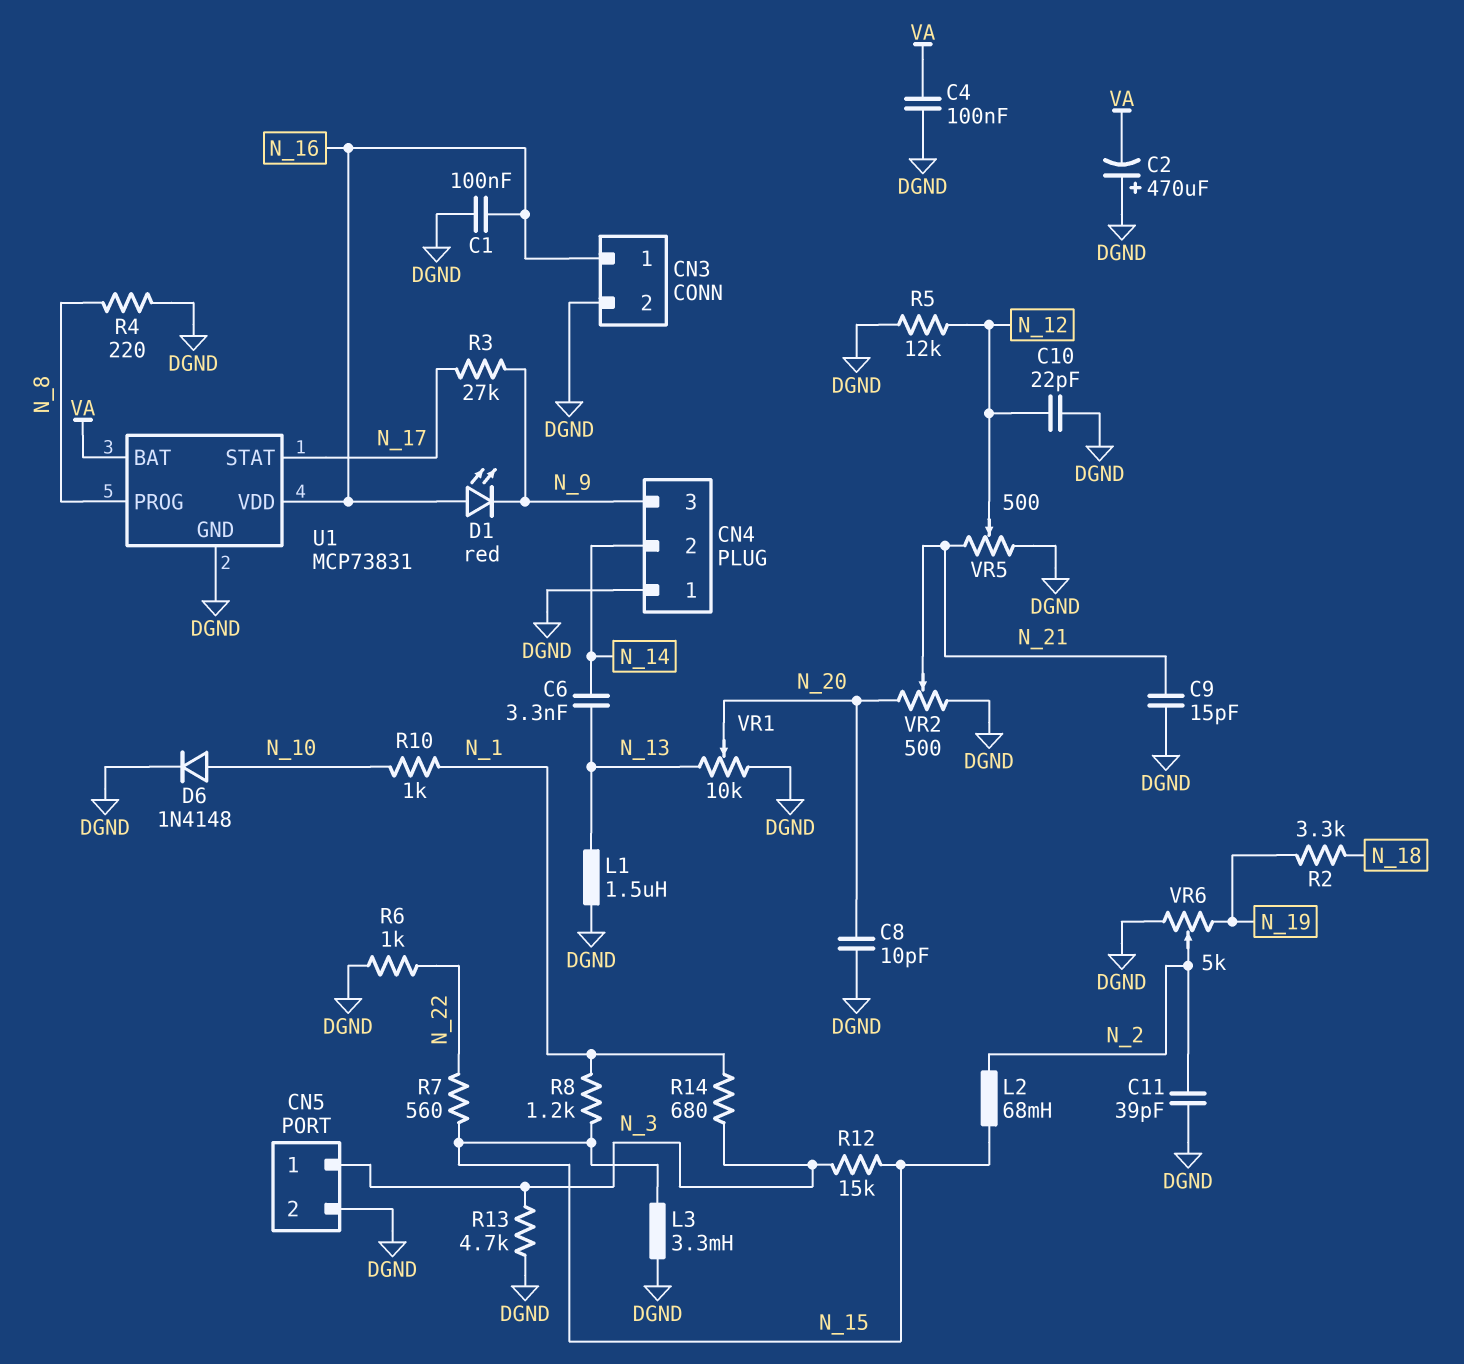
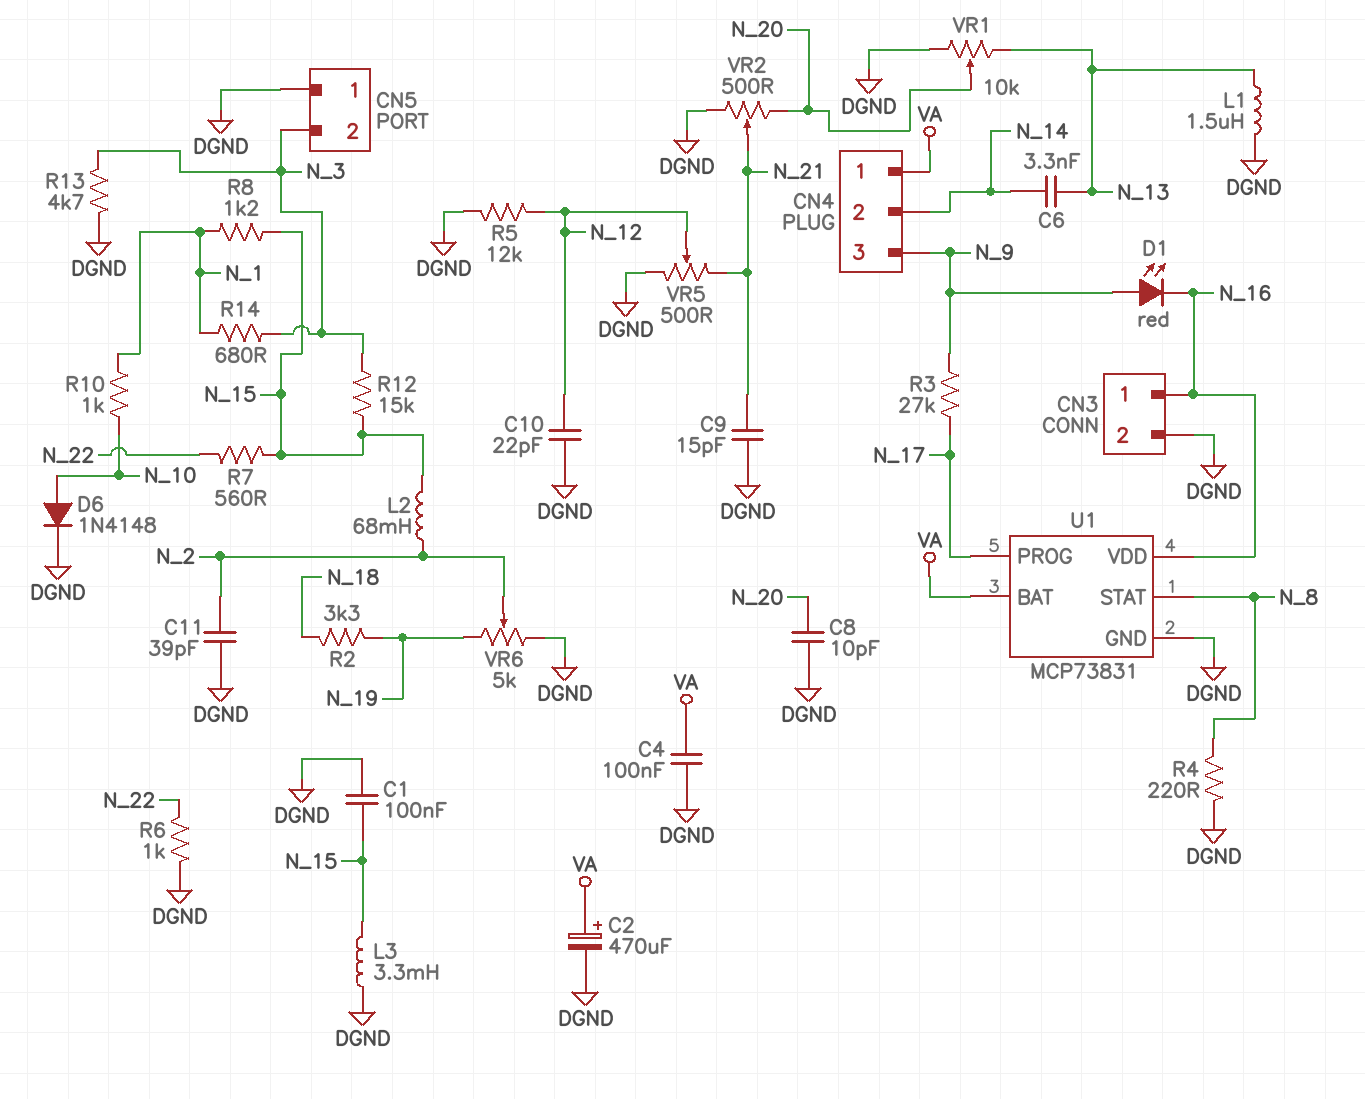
C1: 100nF (DGND, N_16) -> 100nF (DGND, N_15)
C2: 470uF (plus DGND, minus VA) -> 470uF (plus VA, minus DGND)
CN4 pin 1: DGND -> VA
CN5 pin 1: N_3 -> DGND
CN5 pin 2: DGND -> N_3
D1: LED red (A N_16, K N_9) -> LED red (A N_9, K N_16)
U1 pin PROG: N_8 -> N_17
U1 pin STAT: N_17 -> N_8

